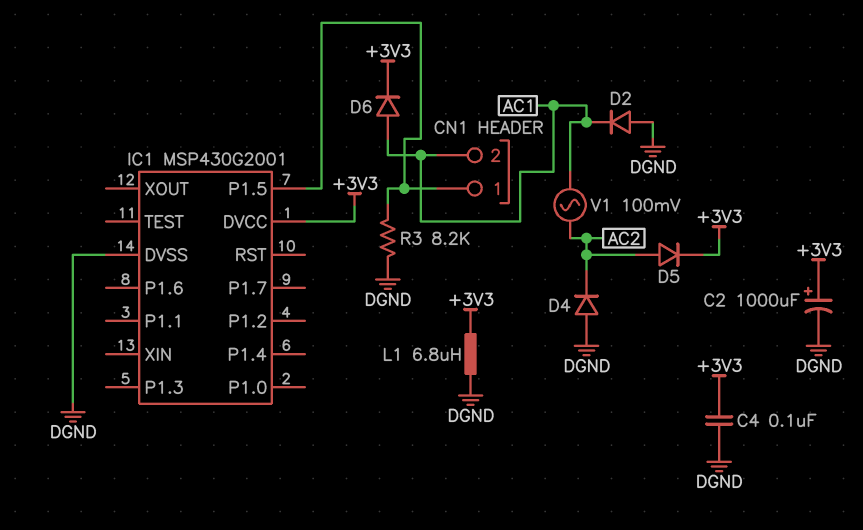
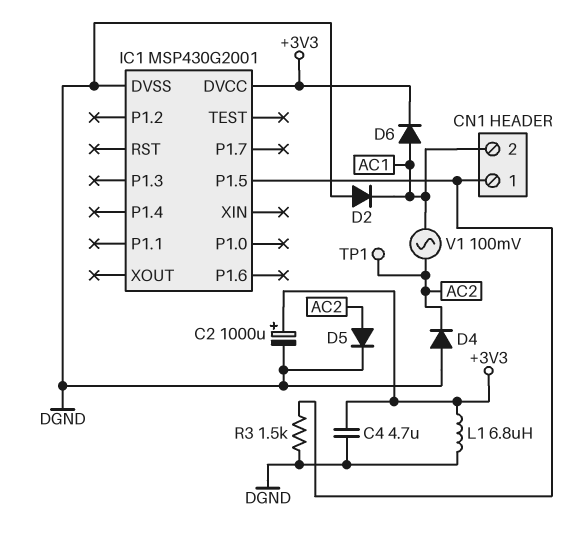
C4: 100nF (+3V3, DGND) -> 4.7uF (+3V3, DGND)
D5: diode (A AC2, K +3V3) -> diode (A AC2, K DGND)
R3: 8.2k (CN1/1, DGND) -> 1.5k (CN1/1, DGND)
TP1: none -> test point (AC2)

